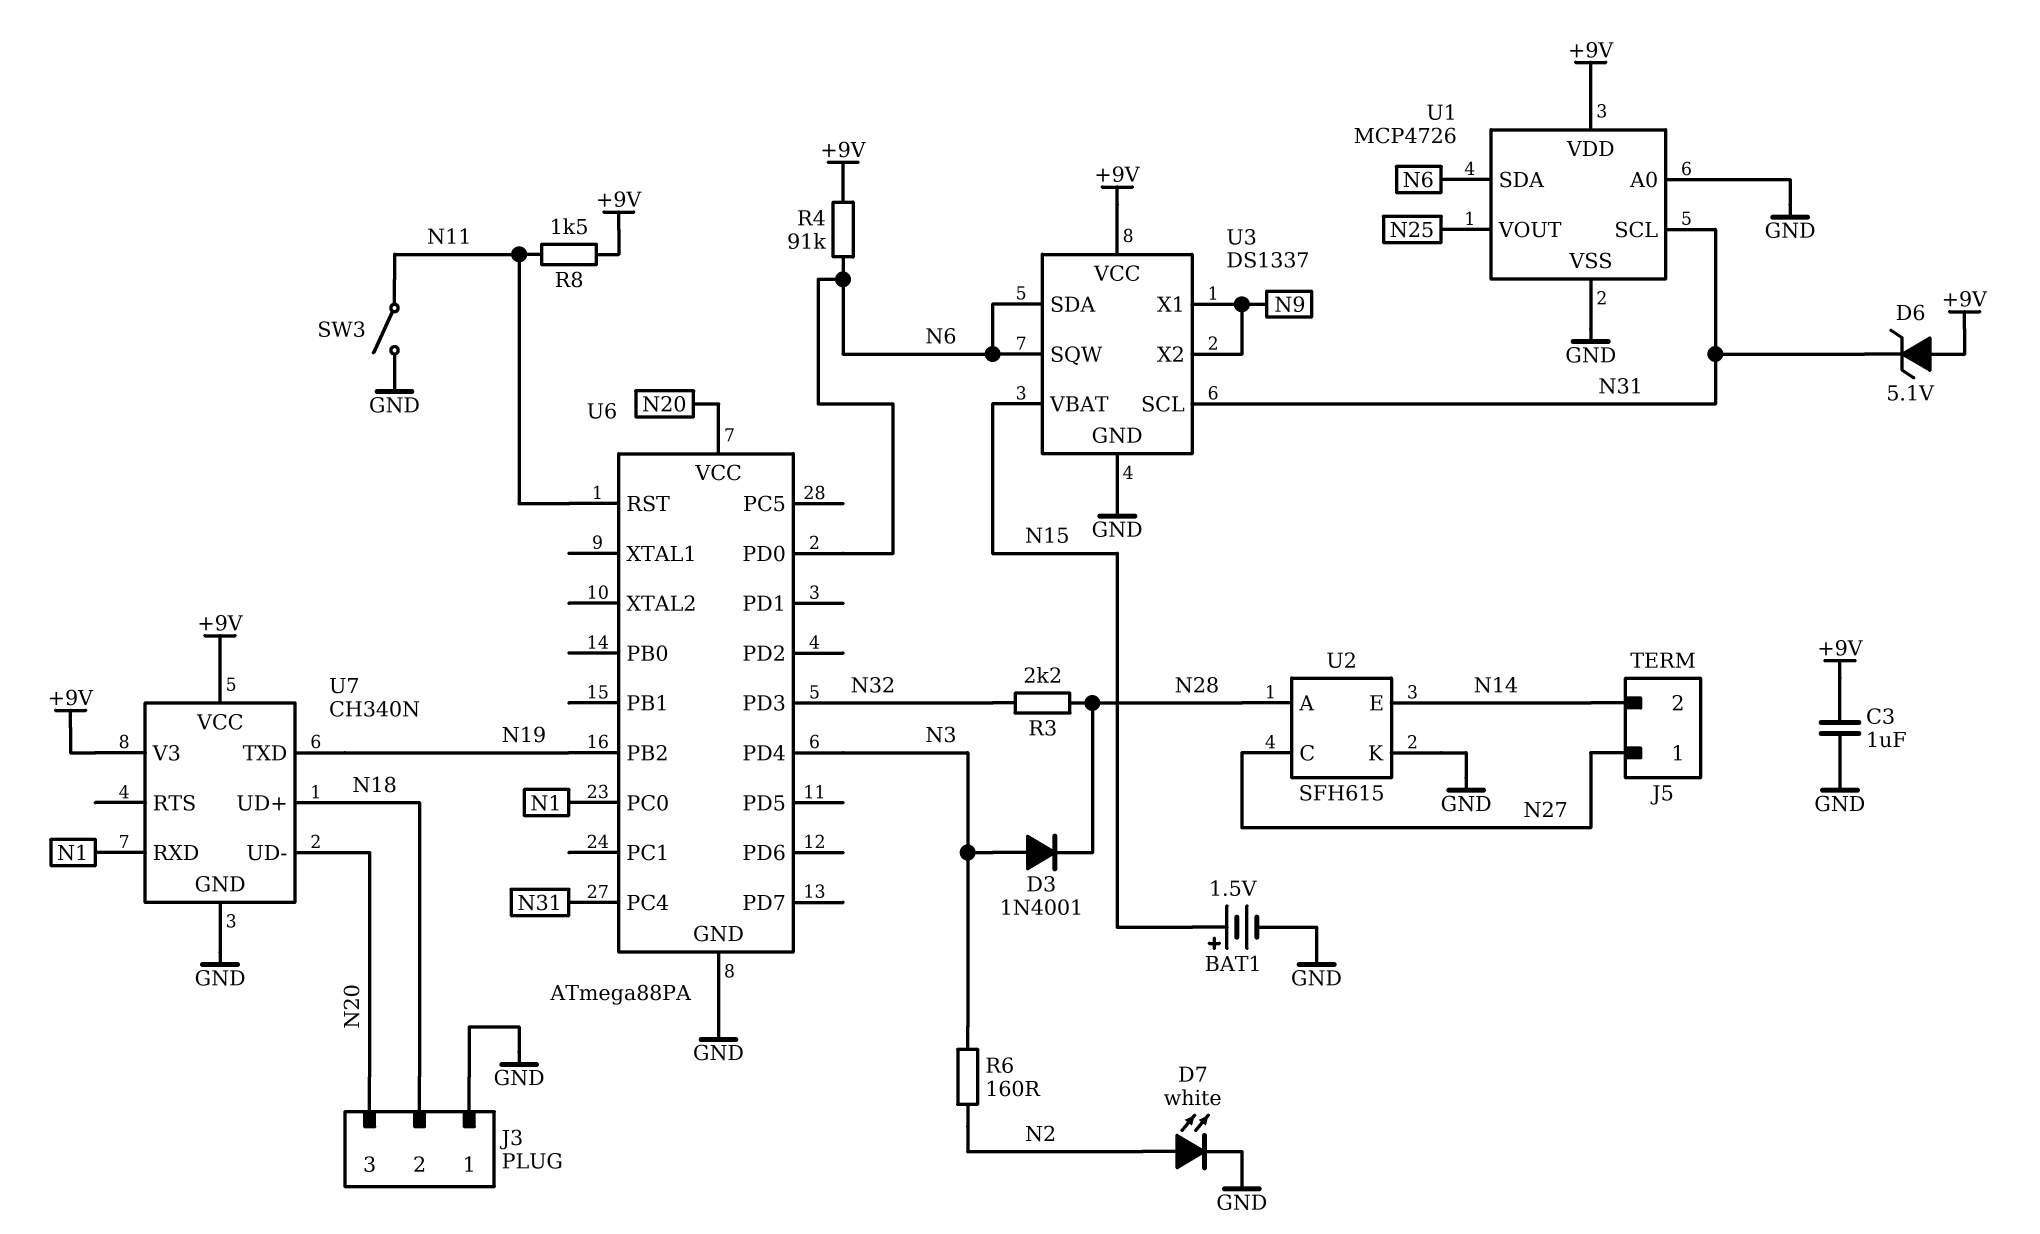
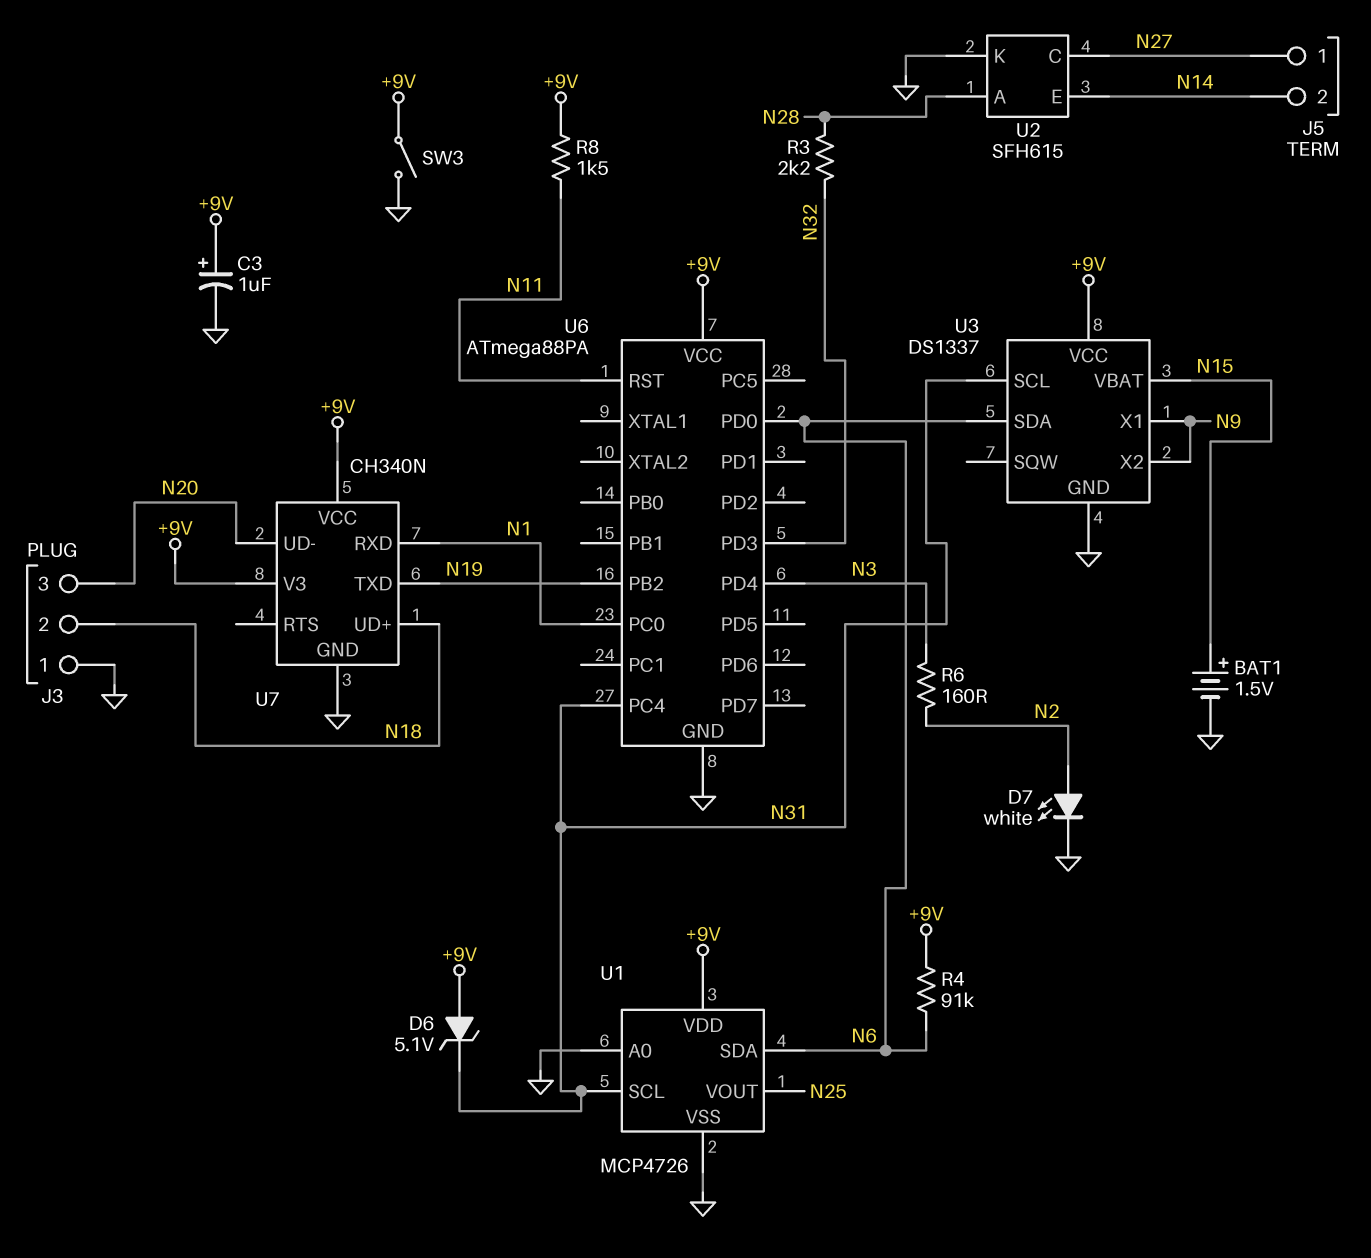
C3: 1uF (+9V, GND) -> 1uF (plus +9V, minus GND)
D3: diode 1N4001 (A N3, K N28) -> none
SW3: switch (GND, N11) -> switch (+9V, GND)
U3 pin SQW: N6 -> none
U6 pin VCC: N20 -> +9V

